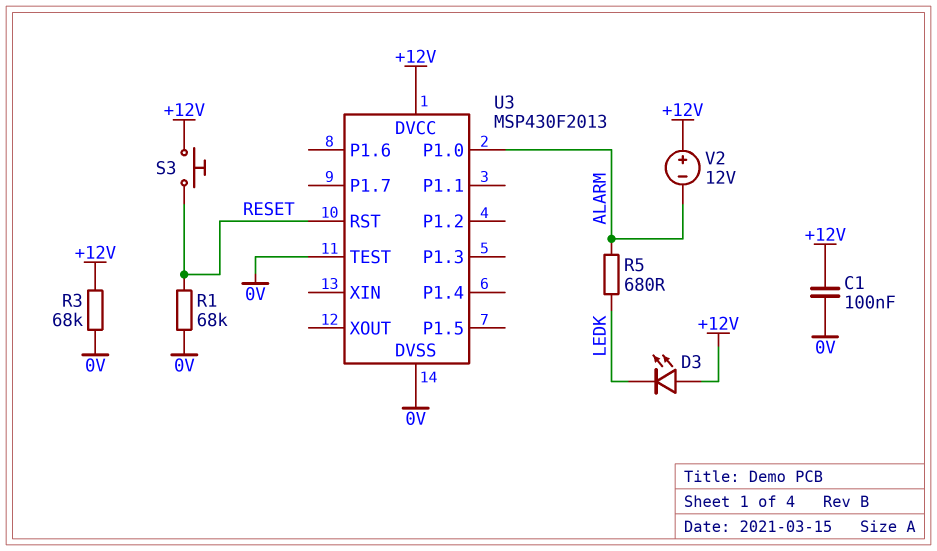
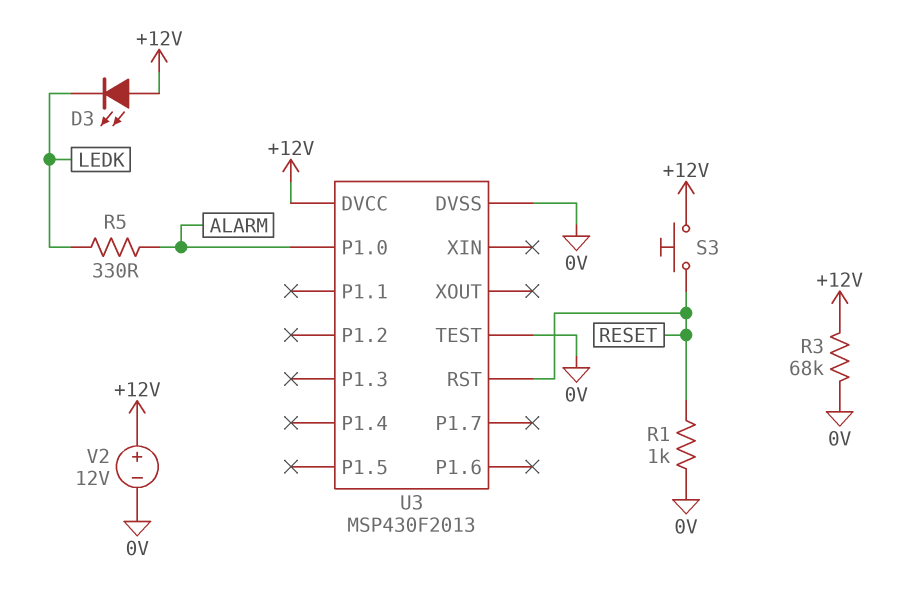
C1: 100nF (+12V, 0V) -> none
R1: 68k (0V, RESET) -> 1k (0V, RESET)
R5: 680 (ALARM, LEDK) -> 330 (ALARM, LEDK)
V2: 12V (plus +12V, minus ALARM) -> 12V (plus +12V, minus 0V)

